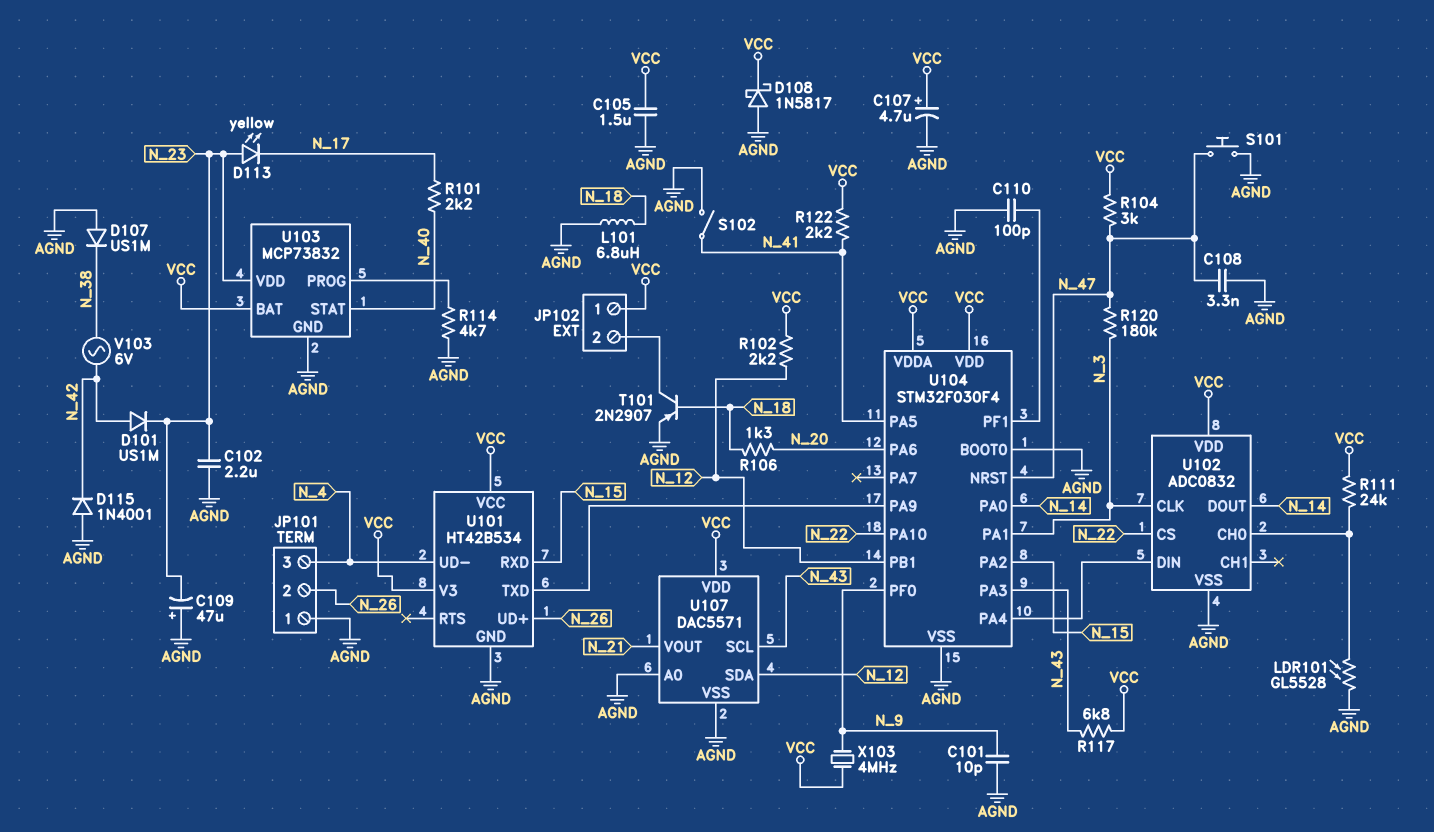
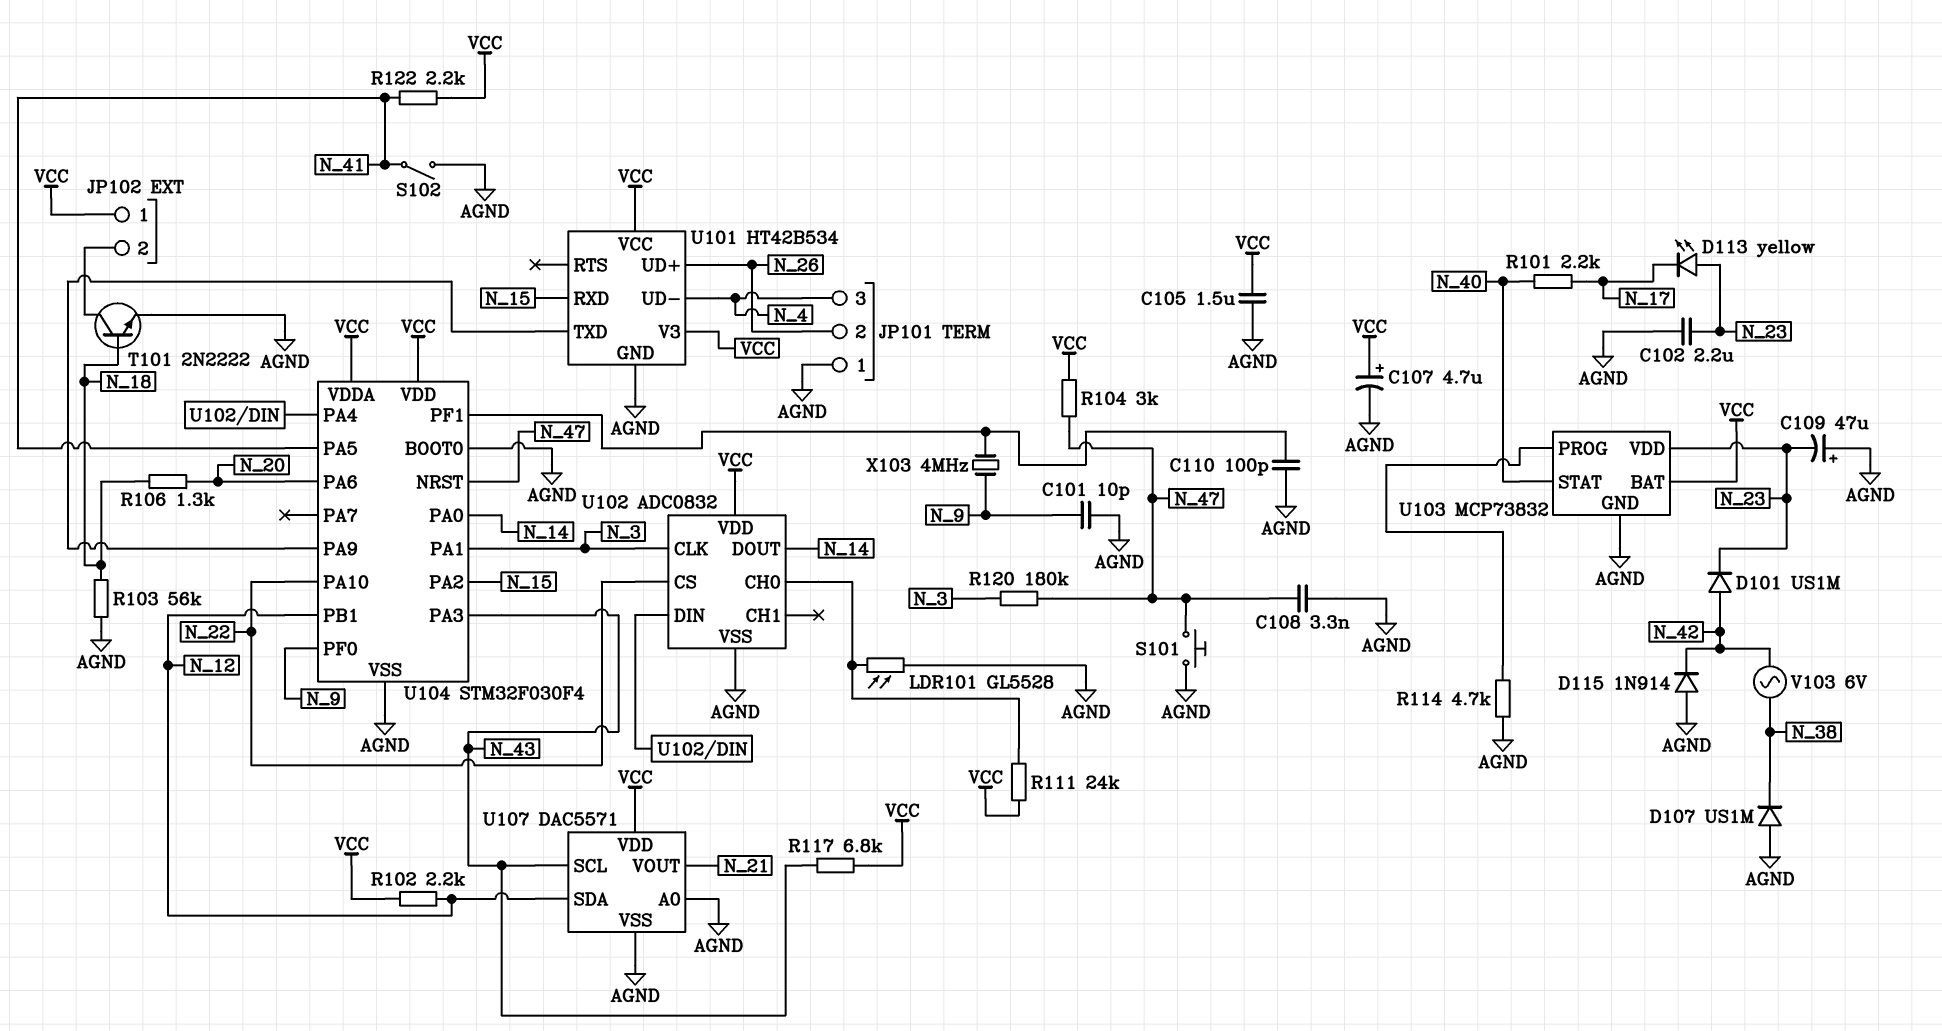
D108: schottky 1N5817 (A AGND, K VCC) -> none
D115: diode 1N4001 (A AGND, K N_42) -> diode 1N914 (A AGND, K N_42)
L101: 6.8uH (AGND, N_18) -> none
R103: none -> 56k (AGND, N_18)
T101: PNP 2N2907 (B N_18, C JP102/2, E AGND) -> NPN 2N2222 (B N_18, C JP102/2, E AGND)
X103: 4MHz (N_9, VCC) -> 4MHz (N_9, U104/PF1)

